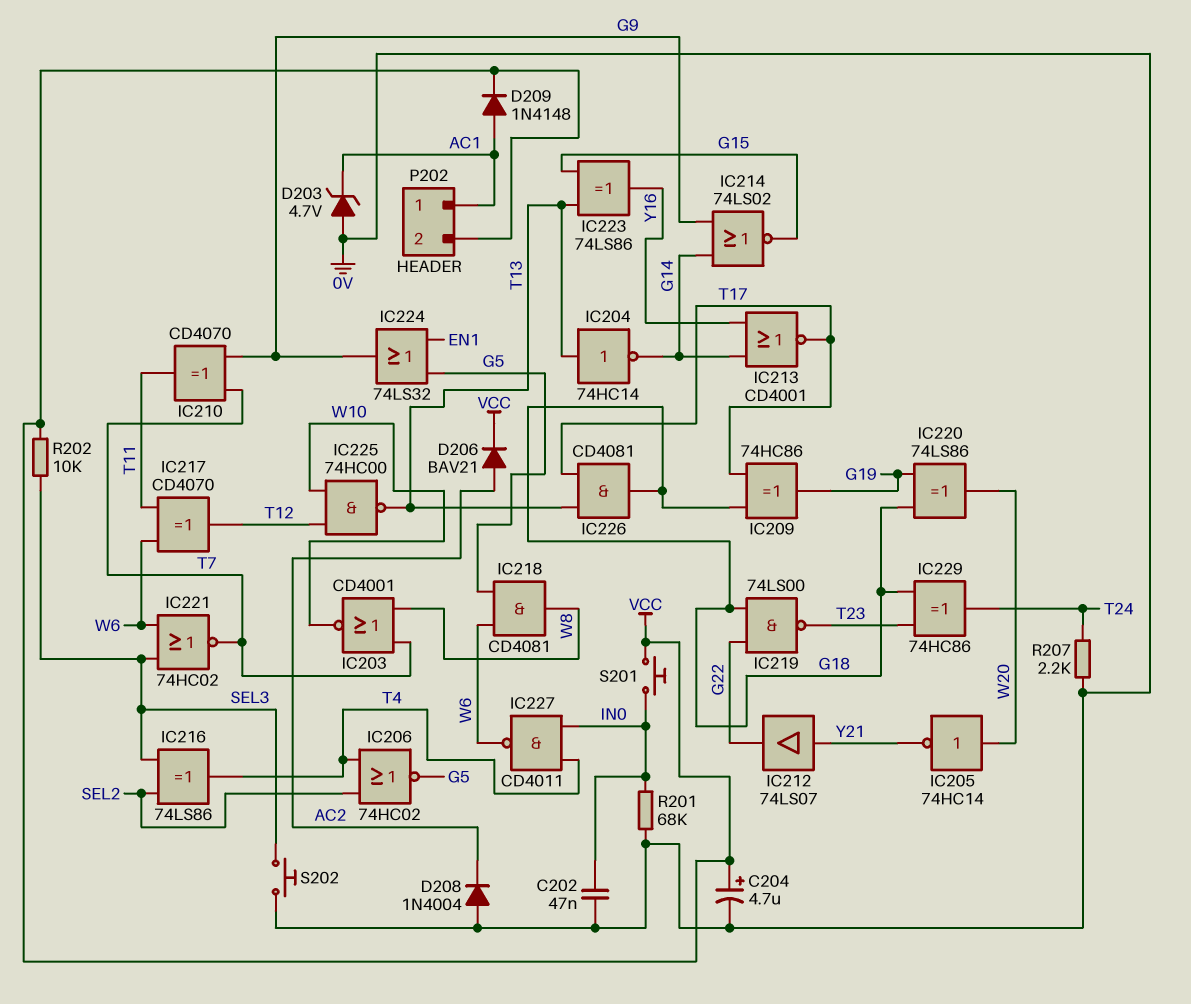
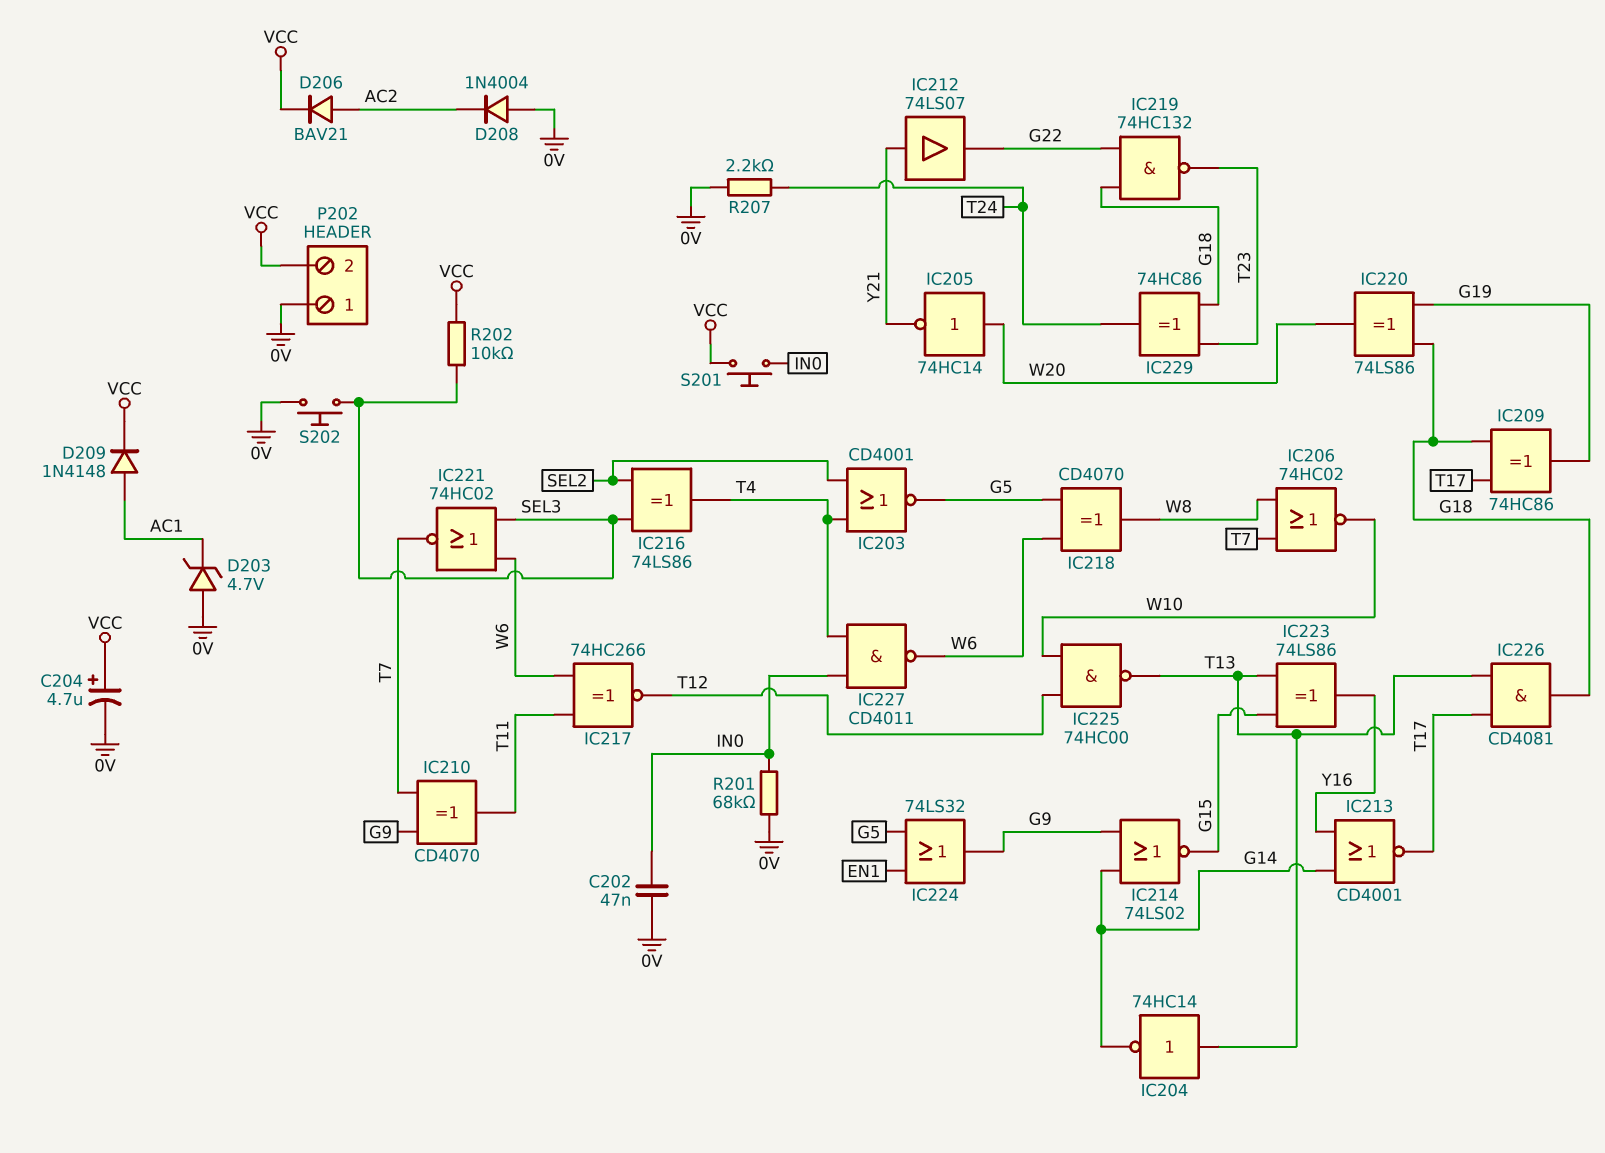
IC203: NOR CD4001 (in T7, in W8, out W10) -> NOR CD4001 (in SEL2, in T4, out G5)
IC206: NOR 74HC02 (in SEL2, in T4, out G5) -> NOR 74HC02 (in T7, in W8, out W10)
IC217: XOR CD4070 (in T11, in W6, out T12) -> XNOR 74HC266 (in T11, in W6, out T12)
IC218: AND CD4081 (in G5, in W6, out W8) -> XOR CD4070 (in G5, in W6, out W8)
IC219: NAND 74LS00 (in G18, in G22, out T23) -> NAND 74HC132 (in G18, in G22, out T23)
P202 pin 1: AC1 -> 0V

